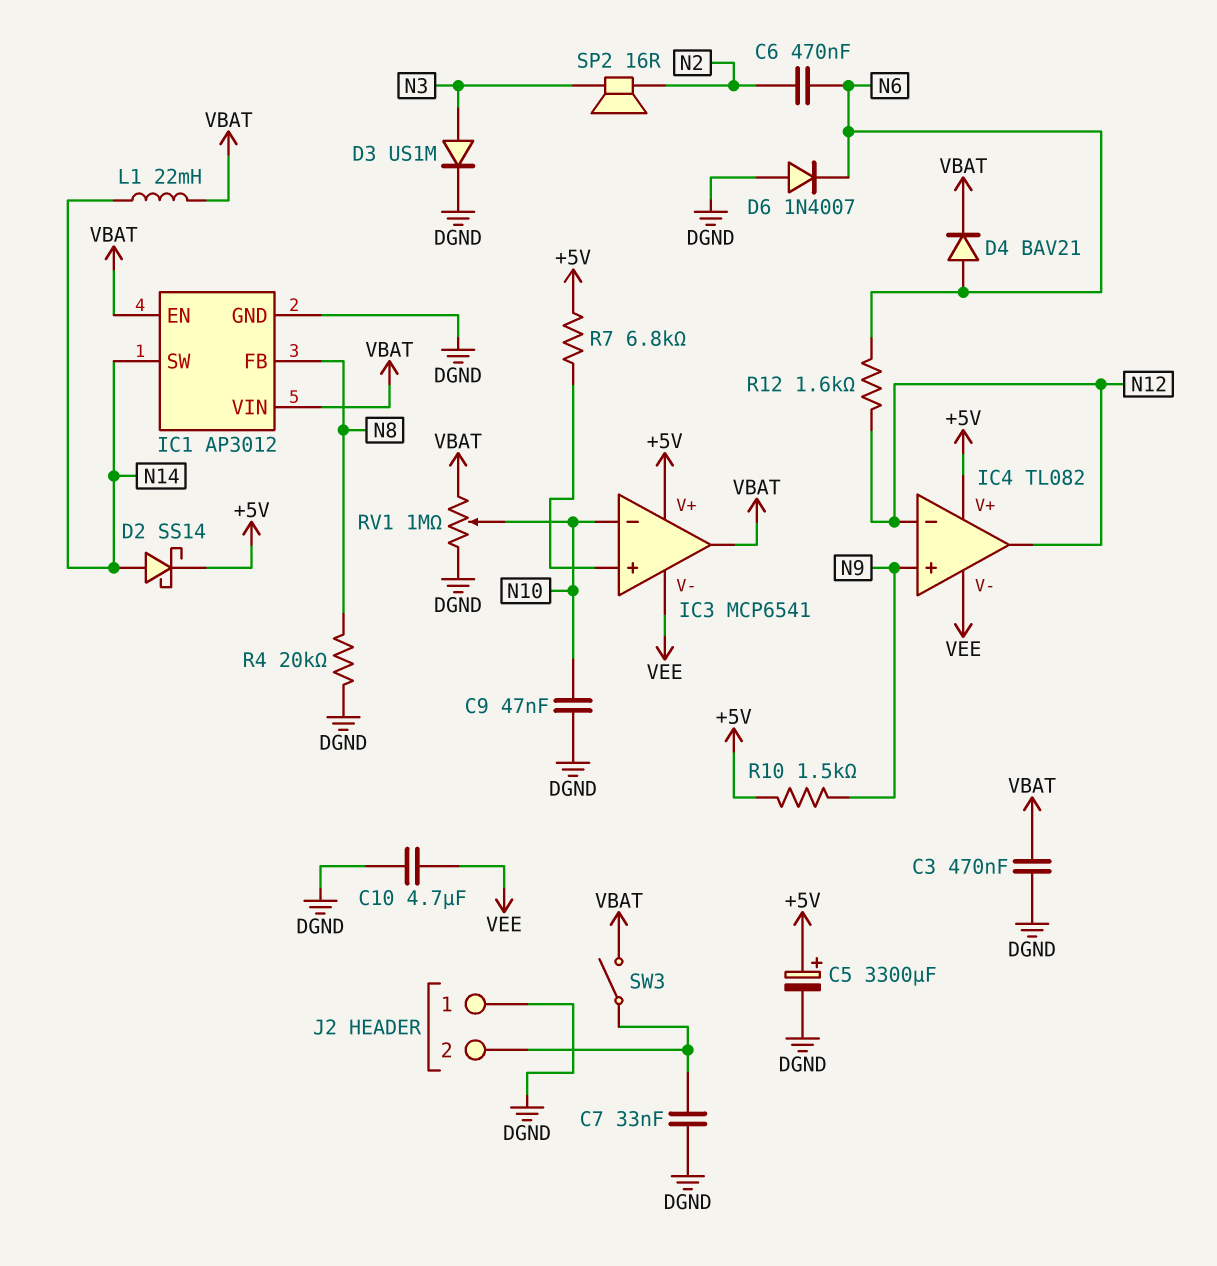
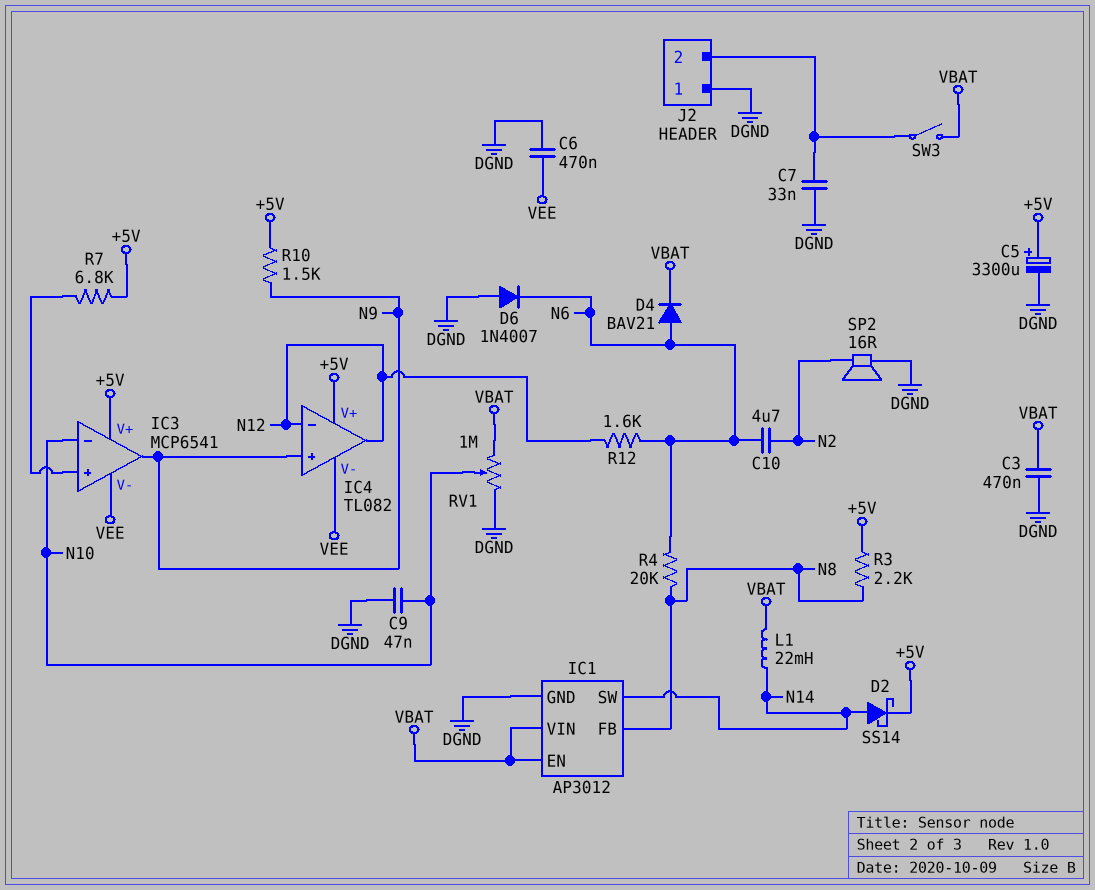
C6: 470nF (N2, N6) -> 470nF (DGND, VEE)
C10: 4.7uF (DGND, VEE) -> 4.7uF (N2, N6)
D3: diode US1M (A N3, K DGND) -> none
IC3 pin out: VBAT -> N9
R3: none -> 2.2k (+5V, N8)
R4: 20k (DGND, N8) -> 20k (N6, N8)
SP2: speaker 16R (N2, N3) -> speaker 16R (DGND, N2)

